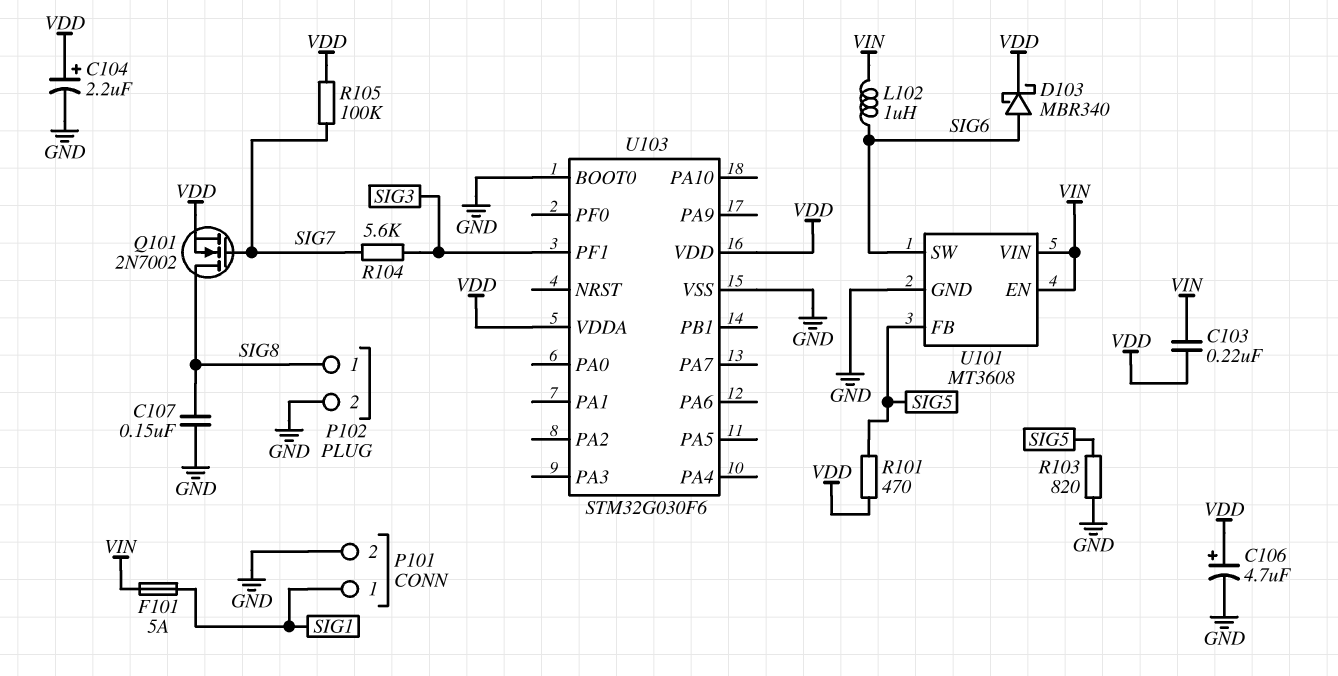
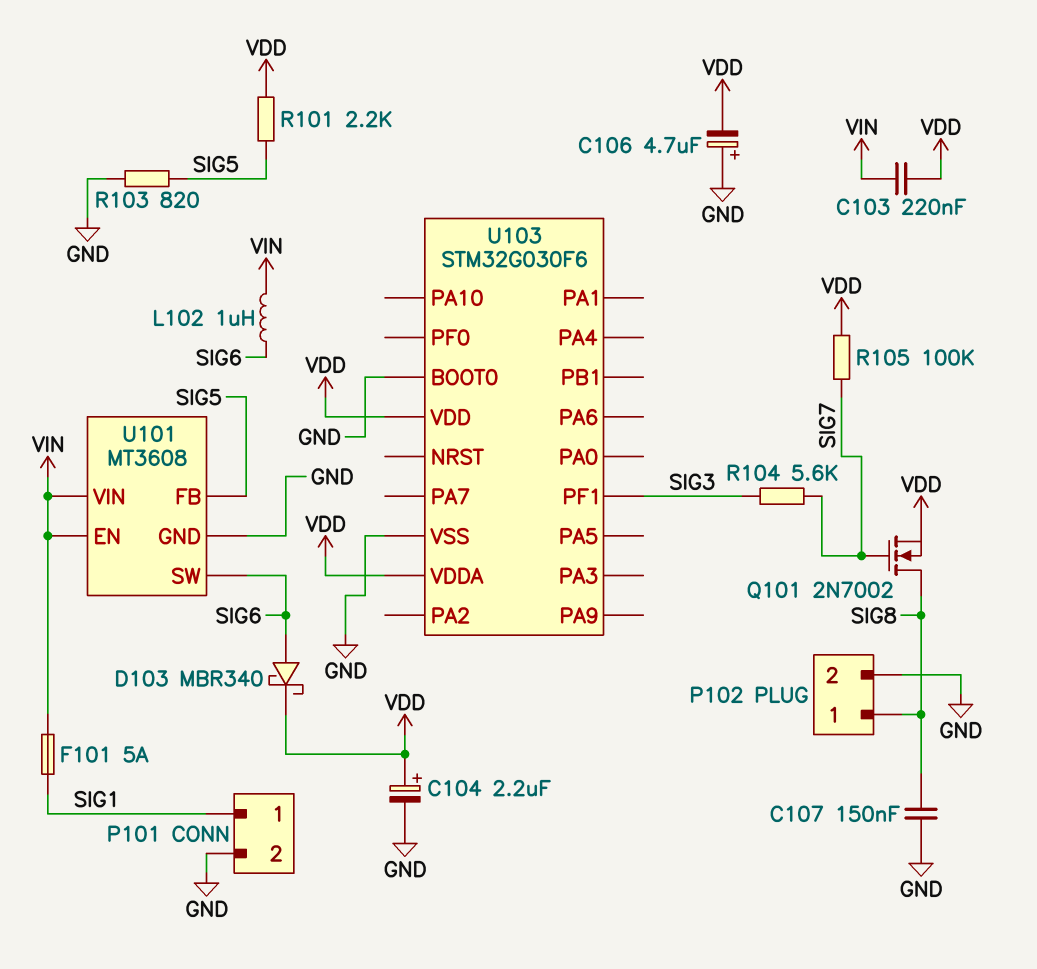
C106: 4.7uF (plus VDD, minus GND) -> 4.7uF (plus GND, minus VDD)
R101: 470 (SIG5, VDD) -> 2.2k (SIG5, VDD)

